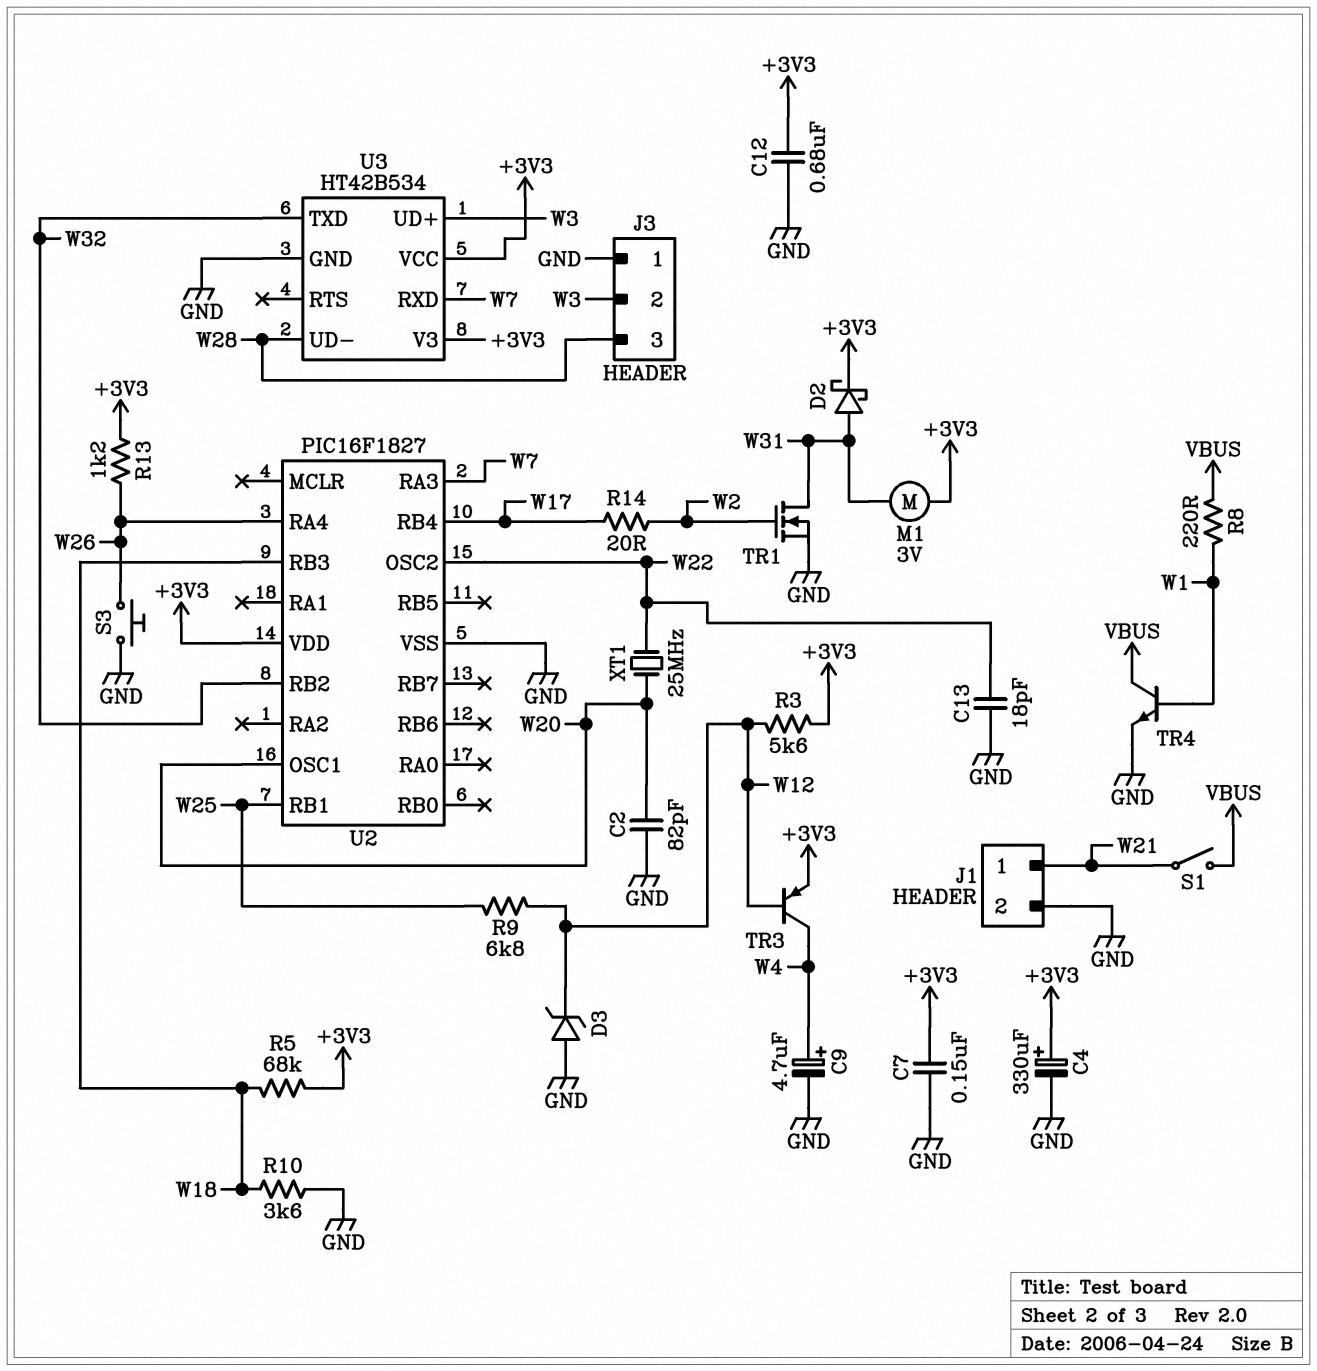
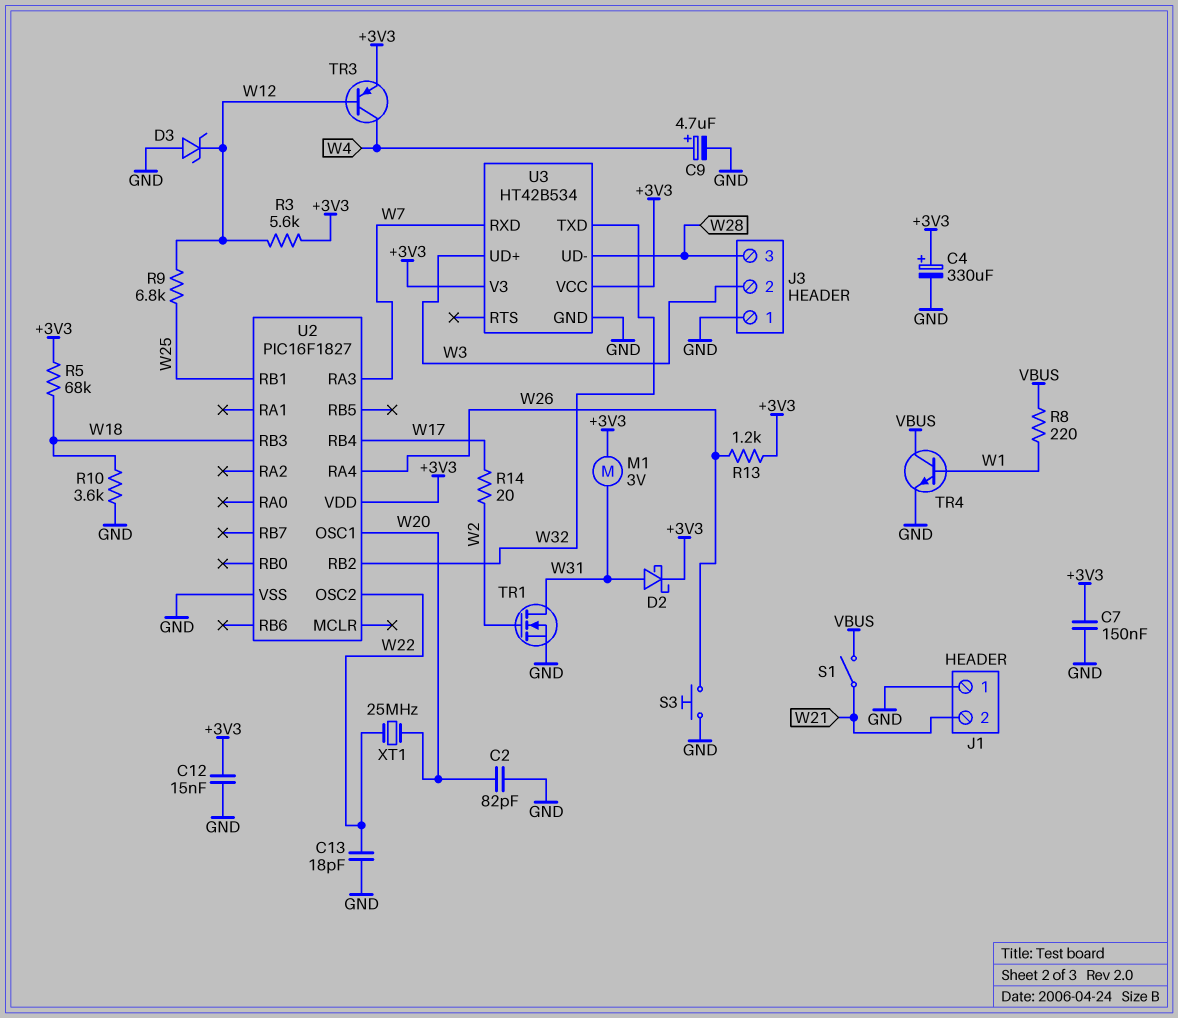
C12: 680nF (+3V3, GND) -> 15nF (+3V3, GND)
J1 pin 1: W21 -> GND
J1 pin 2: GND -> W21

